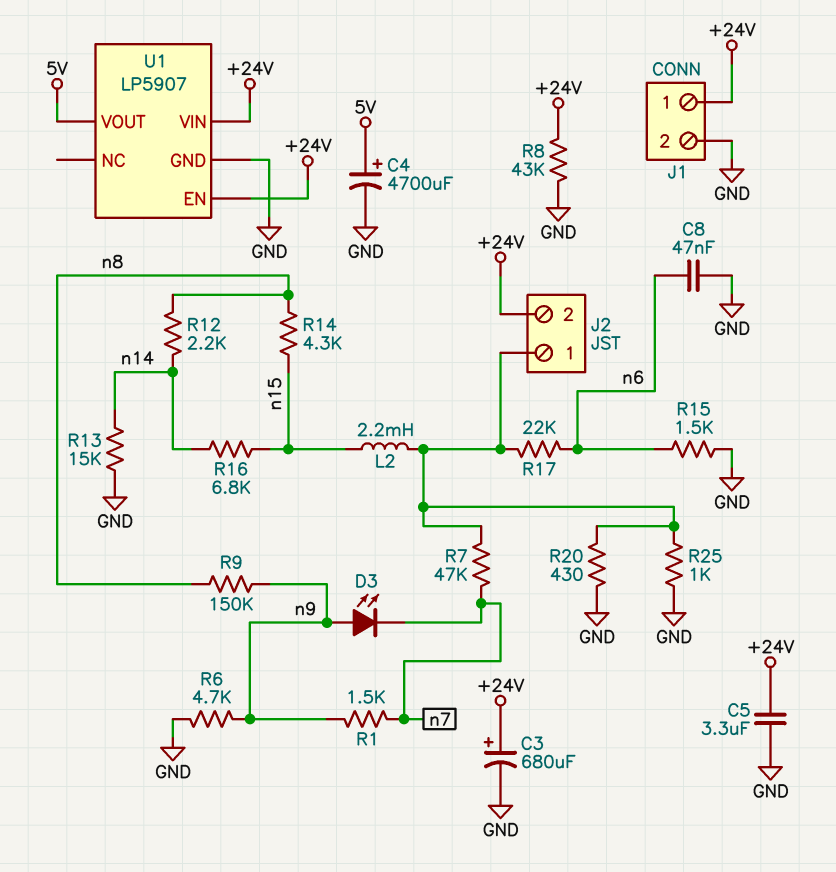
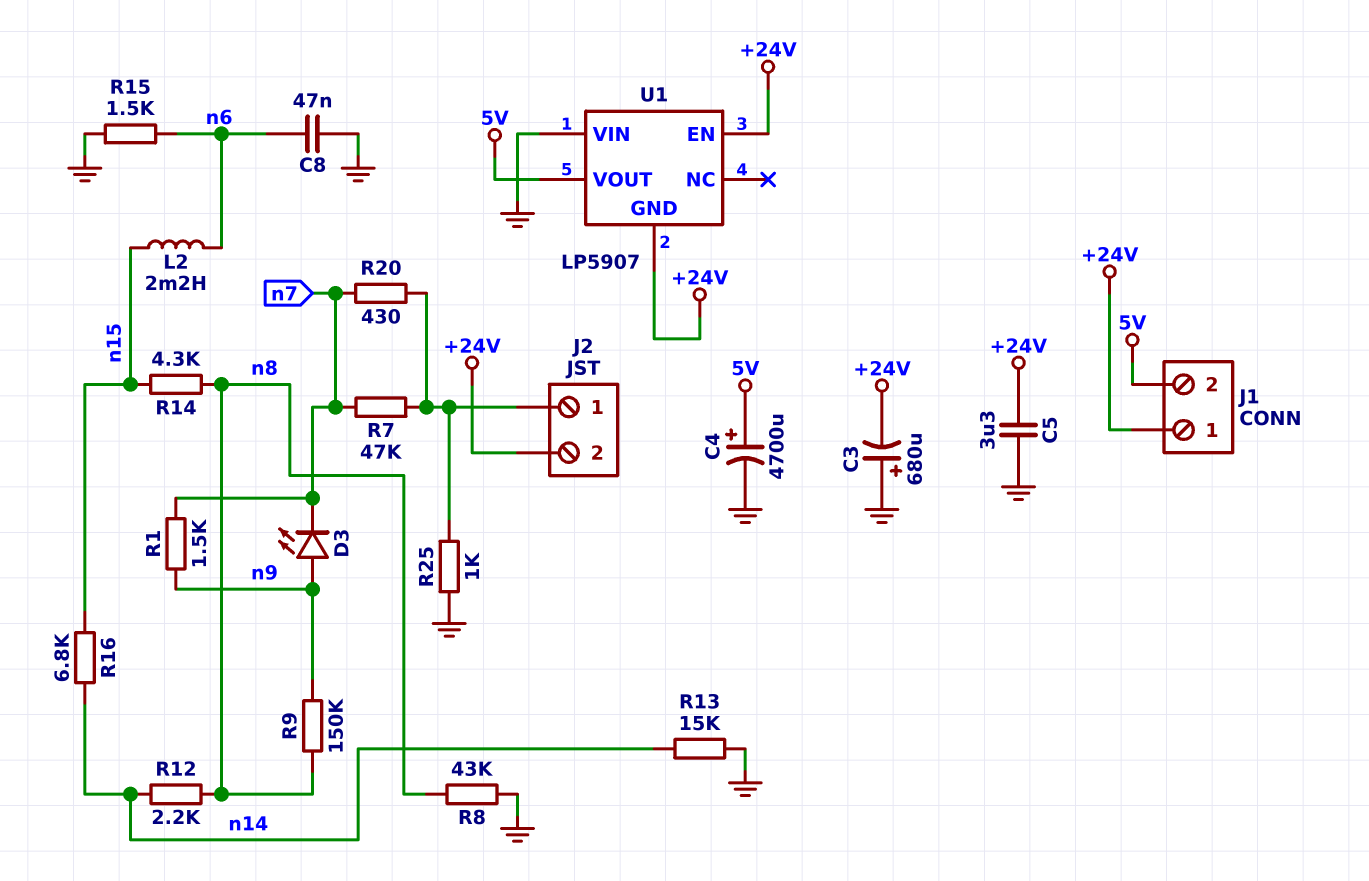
C3: 680uF (plus +24V, minus GND) -> 680uF (plus GND, minus +24V)
J1 pin 2: GND -> 5V
L2: 2.2mH (J2/1, n15) -> 2.2mH (n6, n15)
R6: 4.7k (GND, n9) -> none
R8: 43k (+24V, GND) -> 43k (GND, n8)
R17: 22k (J2/1, n6) -> none
R20: 430 (GND, J2/1) -> 430 (J2/1, n7)
U1 pin GND: GND -> +24V
U1 pin VIN: +24V -> GND

